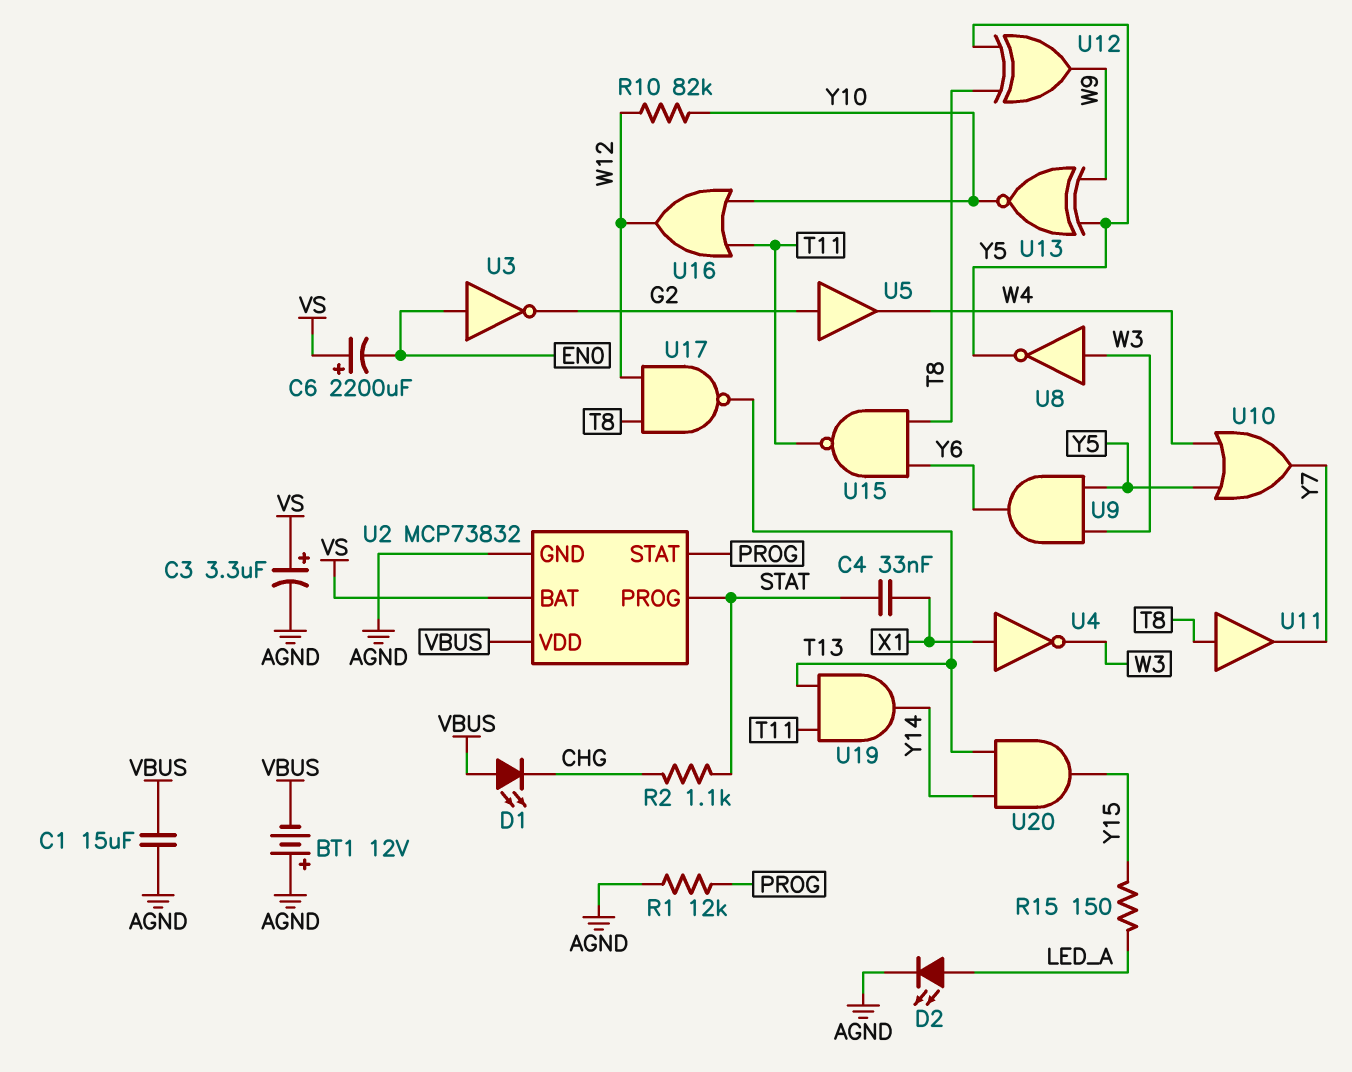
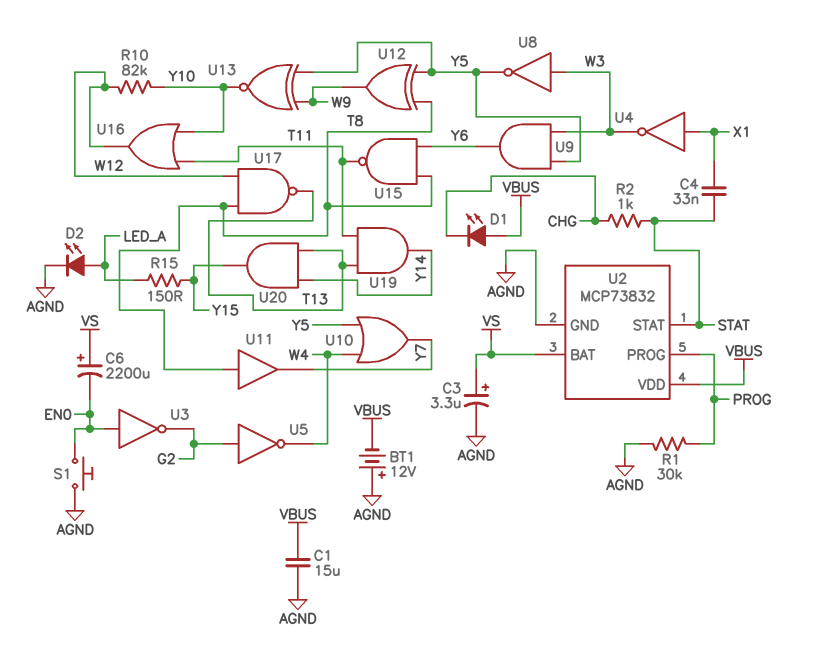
R1: 12k (AGND, PROG) -> 30k (AGND, PROG)
R2: 1.1k (CHG, STAT) -> 1k (CHG, STAT)
S1: none -> button (AGND, EN0)
U2 pin PROG: STAT -> PROG
U2 pin STAT: PROG -> STAT
U5: buffer (in G2, out W4) -> NOT (in G2, out W4)

